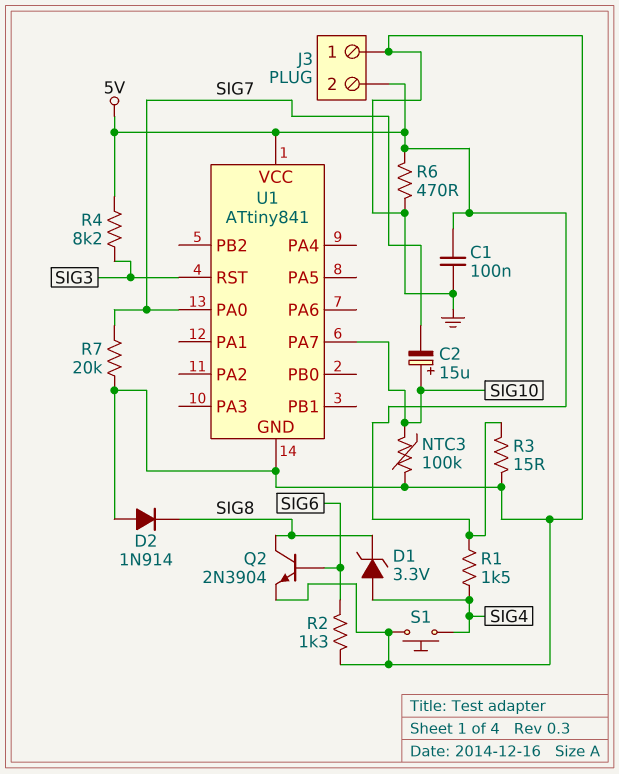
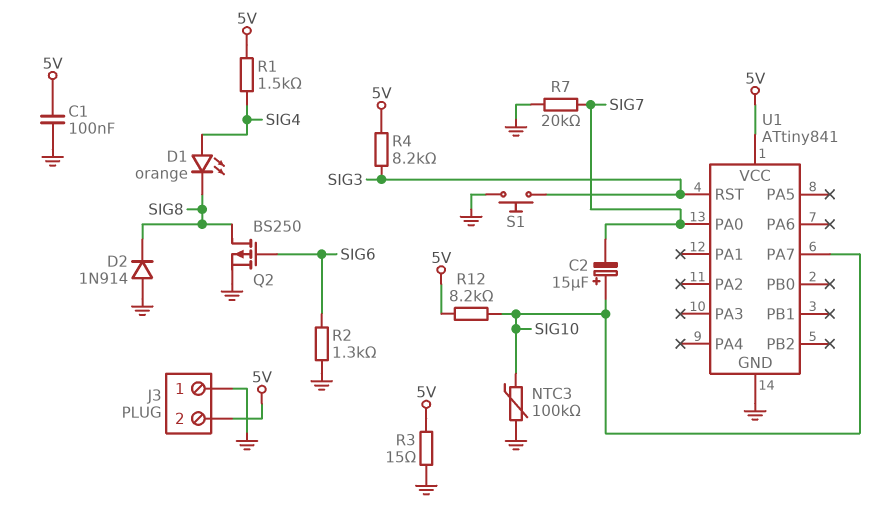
D1: zener 3.3V (A SIG4, K SIG8) -> LED orange (A SIG4, K SIG8)
Q2: NPN 2N3904 (B SIG6, C SIG8, E GND) -> PMOS BS250 (G SIG6, D SIG8, S GND)
R6: 470 (5V, GND) -> none
R12: none -> 8.2k (5V, SIG10)
S1: button (GND, SIG4) -> button (GND, SIG3)

